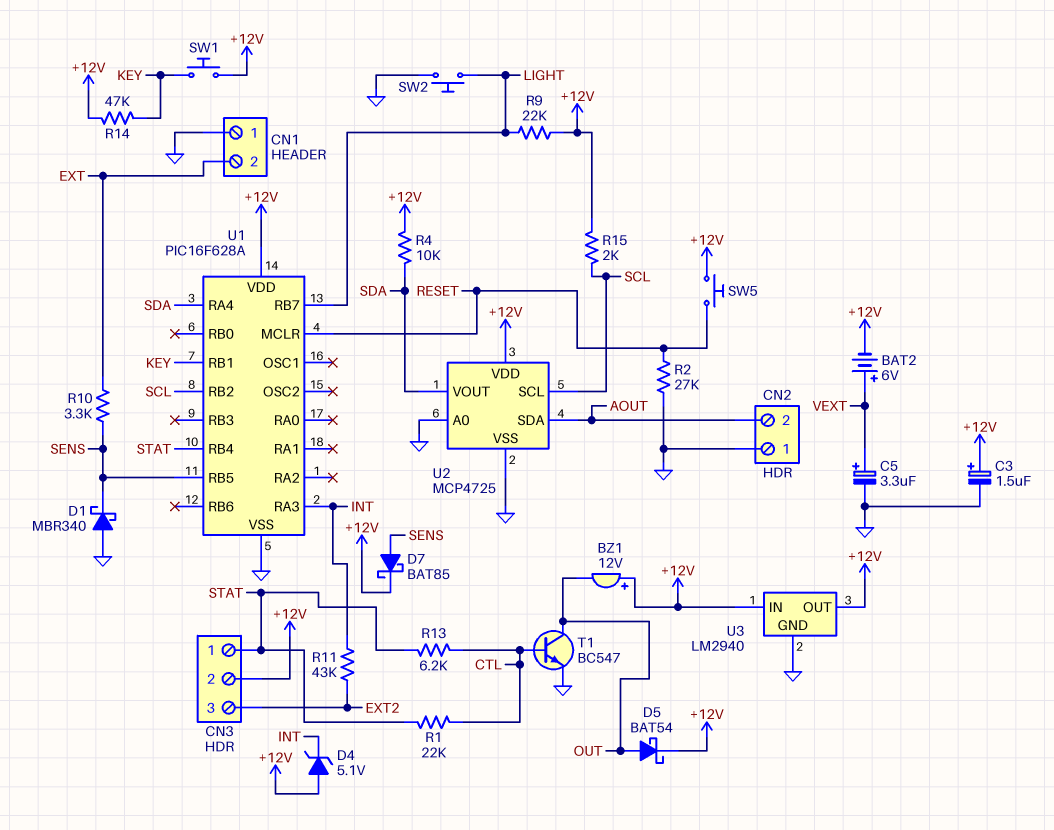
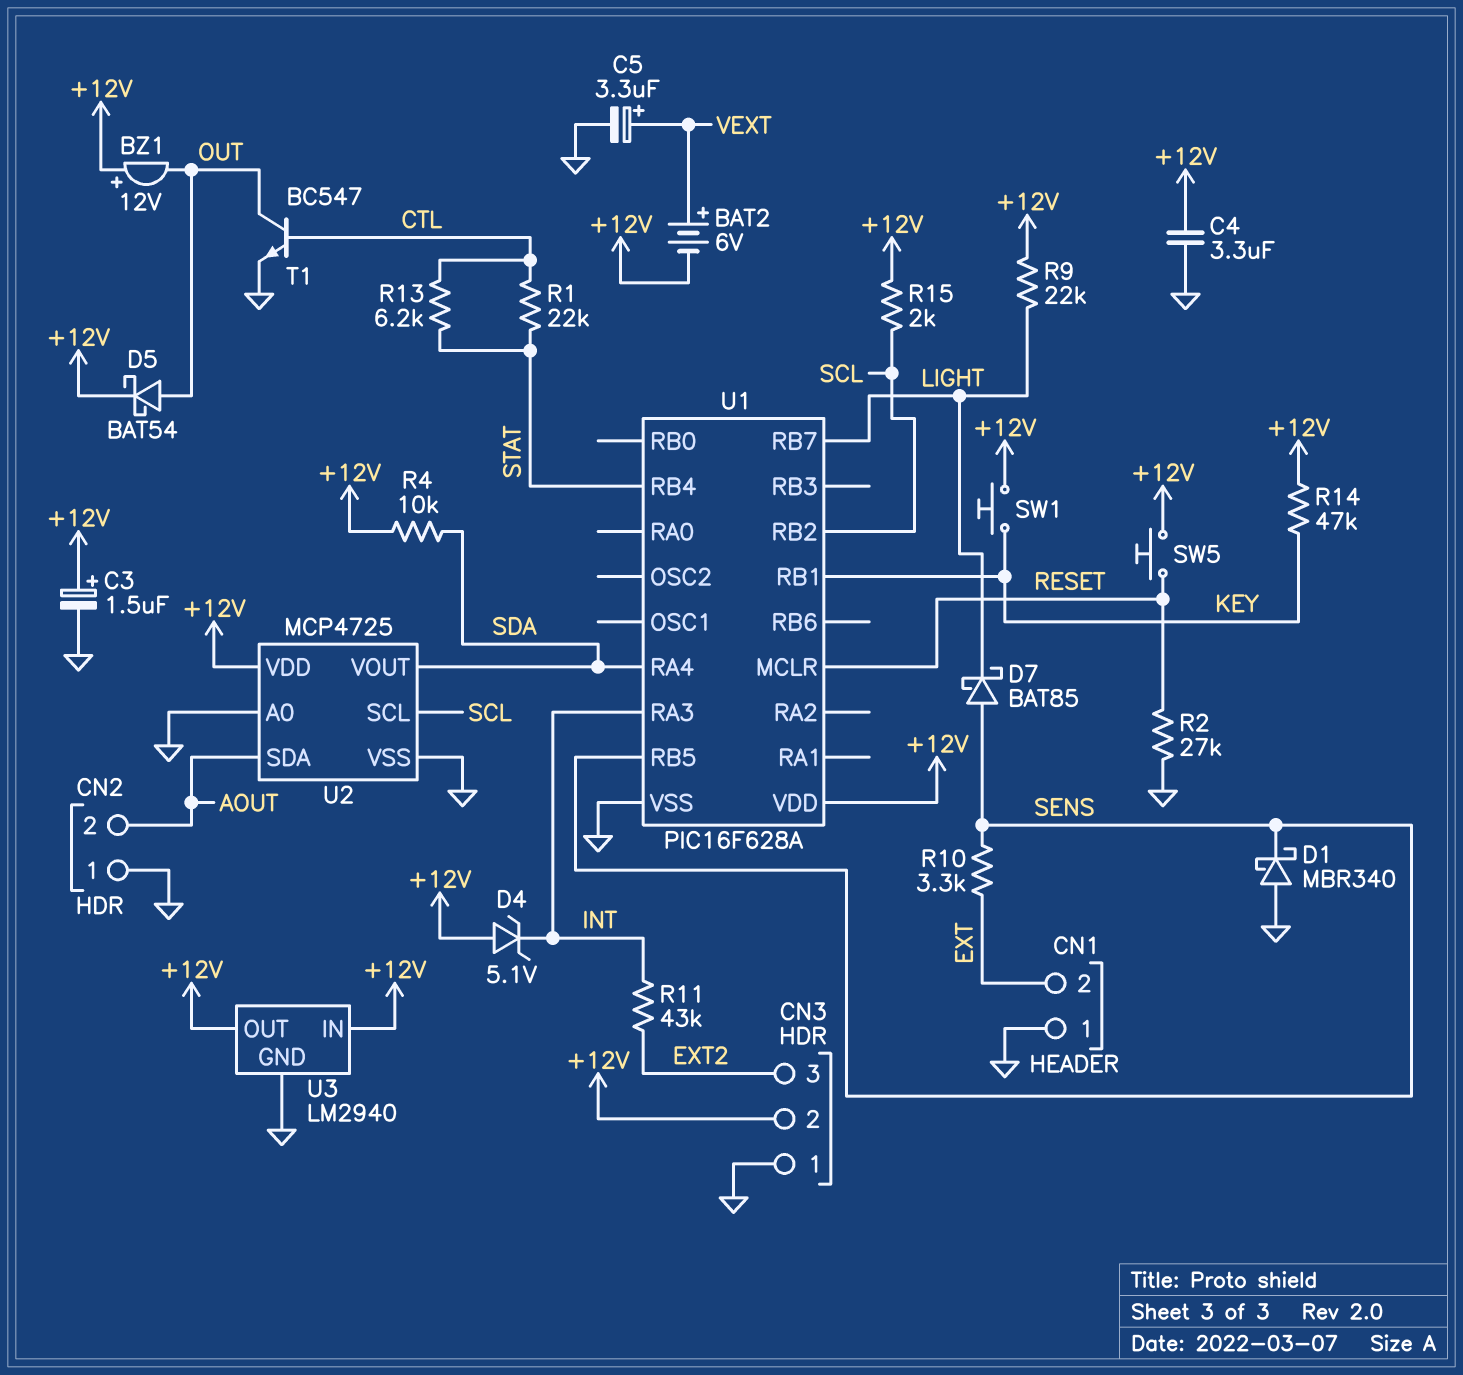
C4: none -> 3.3uF (+12V, GND)
CN3 pin 1: STAT -> GND
D7: schottky BAT85 (A SENS, K +12V) -> schottky BAT85 (A SENS, K LIGHT)
SW2: button (GND, LIGHT) -> none

